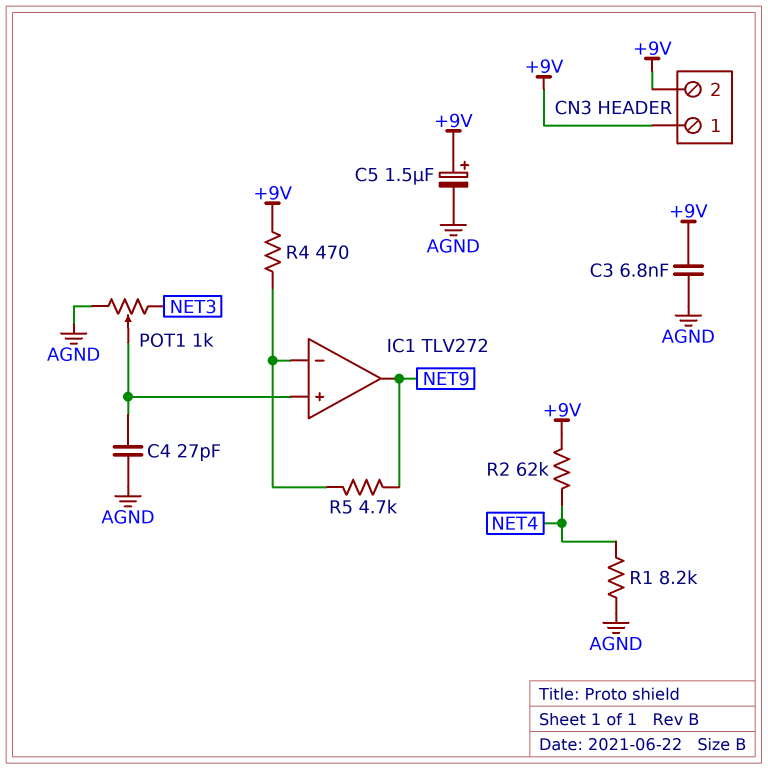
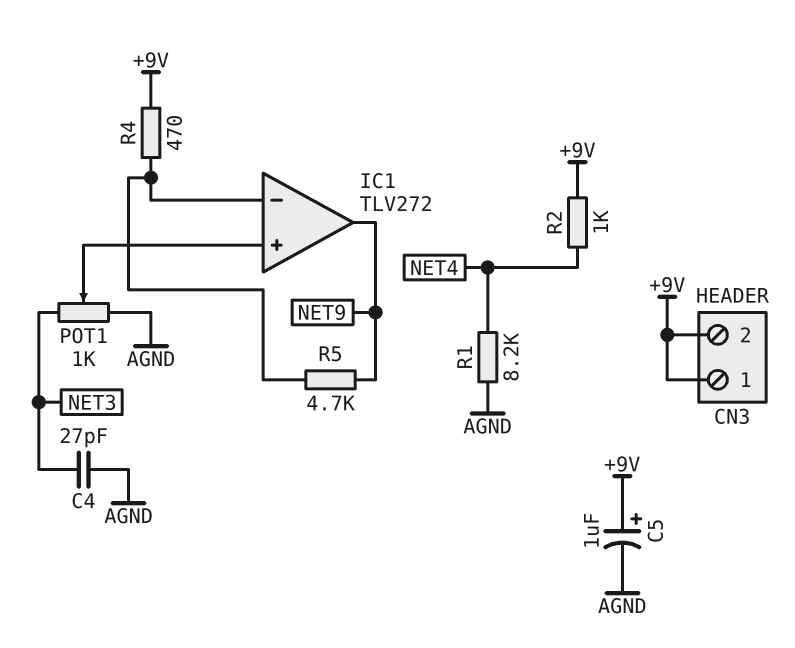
C3: 6.8nF (+9V, AGND) -> none
C4: 27pF (AGND, IC1/in+) -> 27pF (AGND, NET3)
C5: 1.5uF (plus +9V, minus AGND) -> 1uF (plus +9V, minus AGND)
R2: 62k (+9V, NET4) -> 1k (+9V, NET4)

